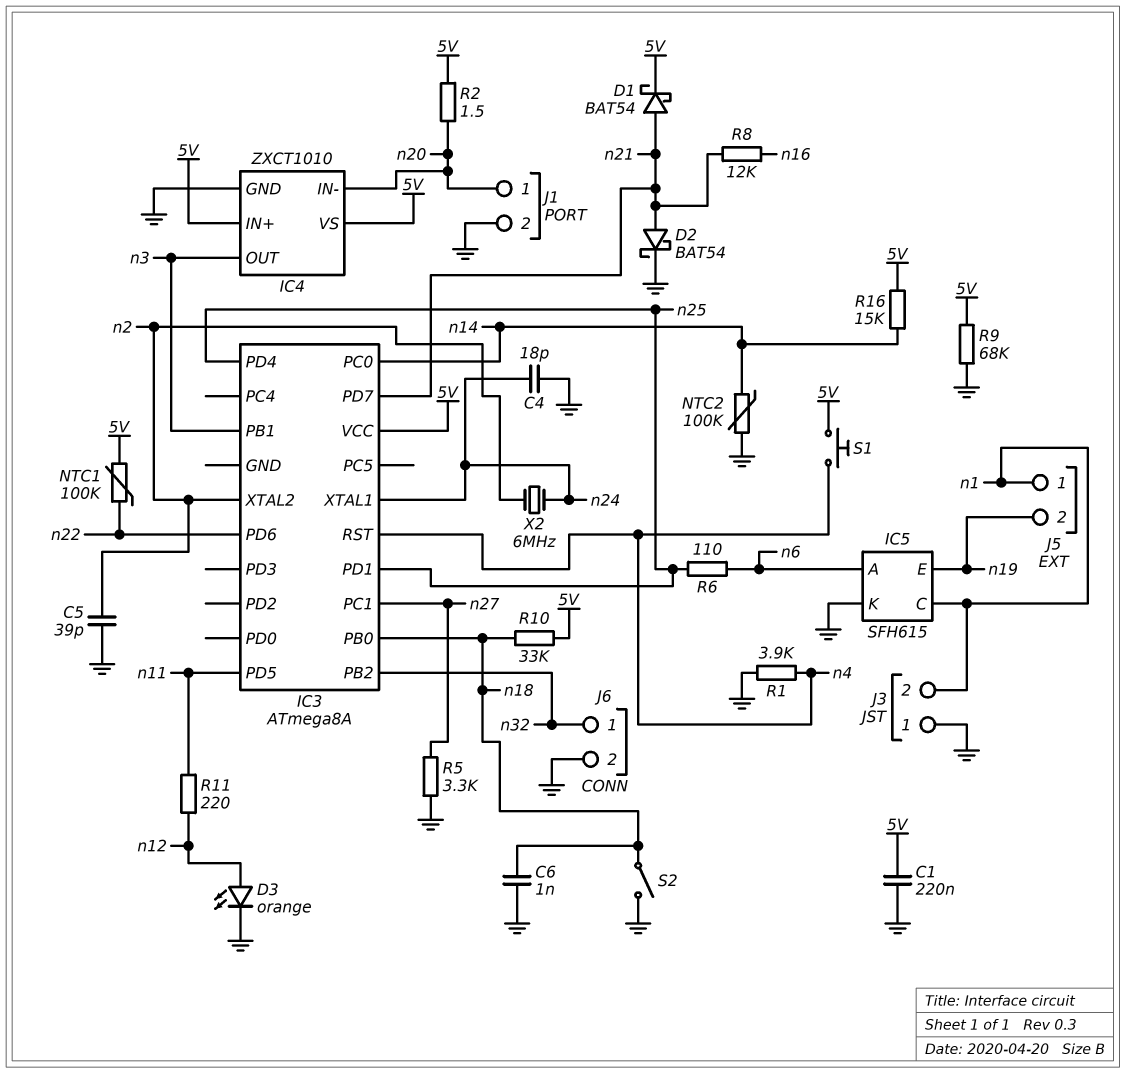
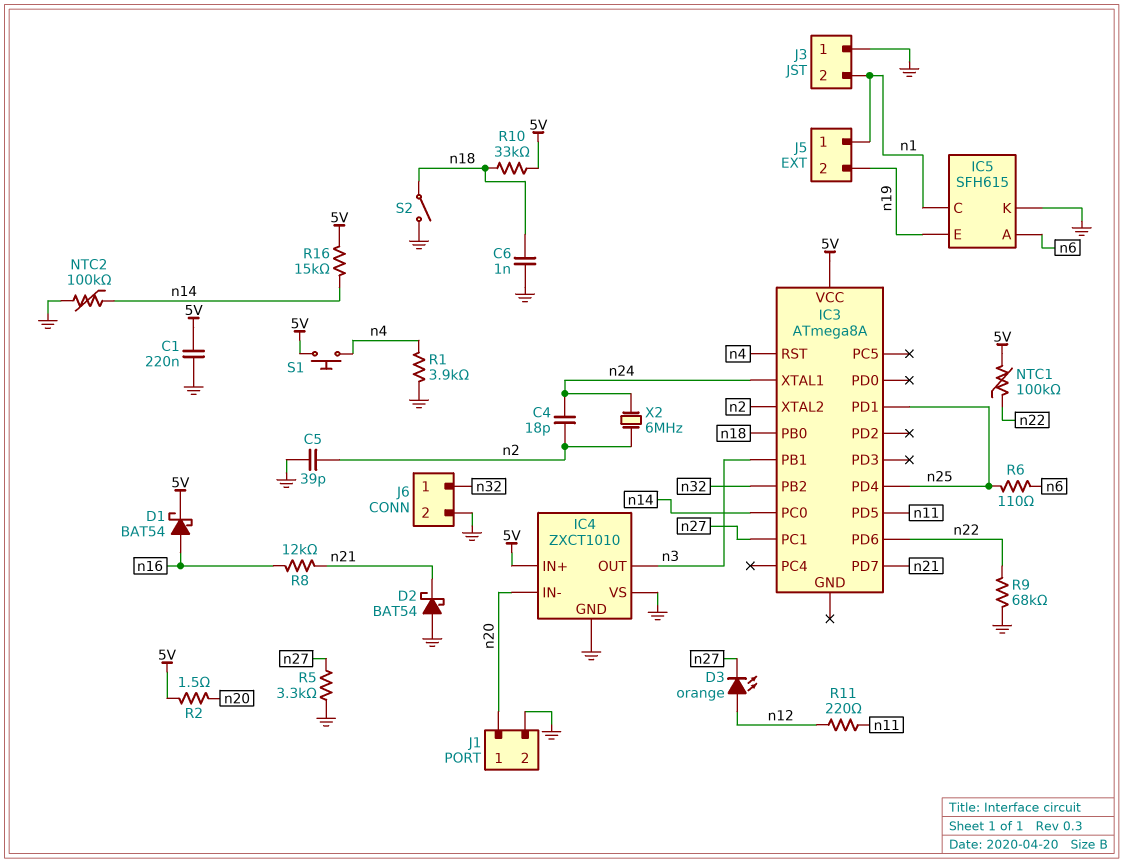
C4: 18pF (GND, n24) -> 18pF (n2, n24)
D1: schottky BAT54 (A n21, K 5V) -> schottky BAT54 (A n16, K 5V)
D2: schottky BAT54 (A n21, K GND) -> schottky BAT54 (A GND, K n21)
D3: LED orange (A n12, K GND) -> LED orange (A n12, K n27)
IC4 pin VS: 5V -> GND
R9: 68k (5V, GND) -> 68k (GND, n22)

